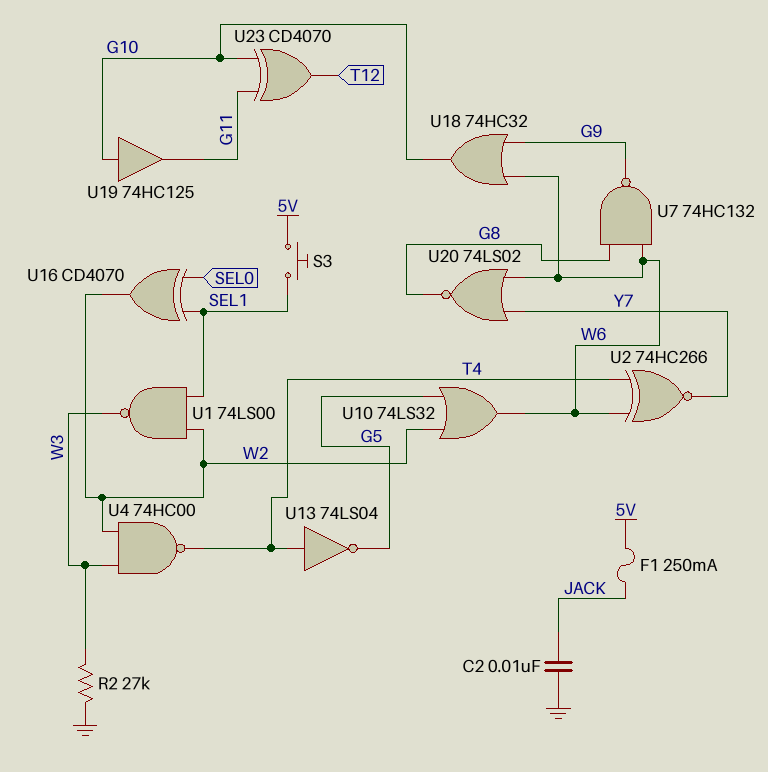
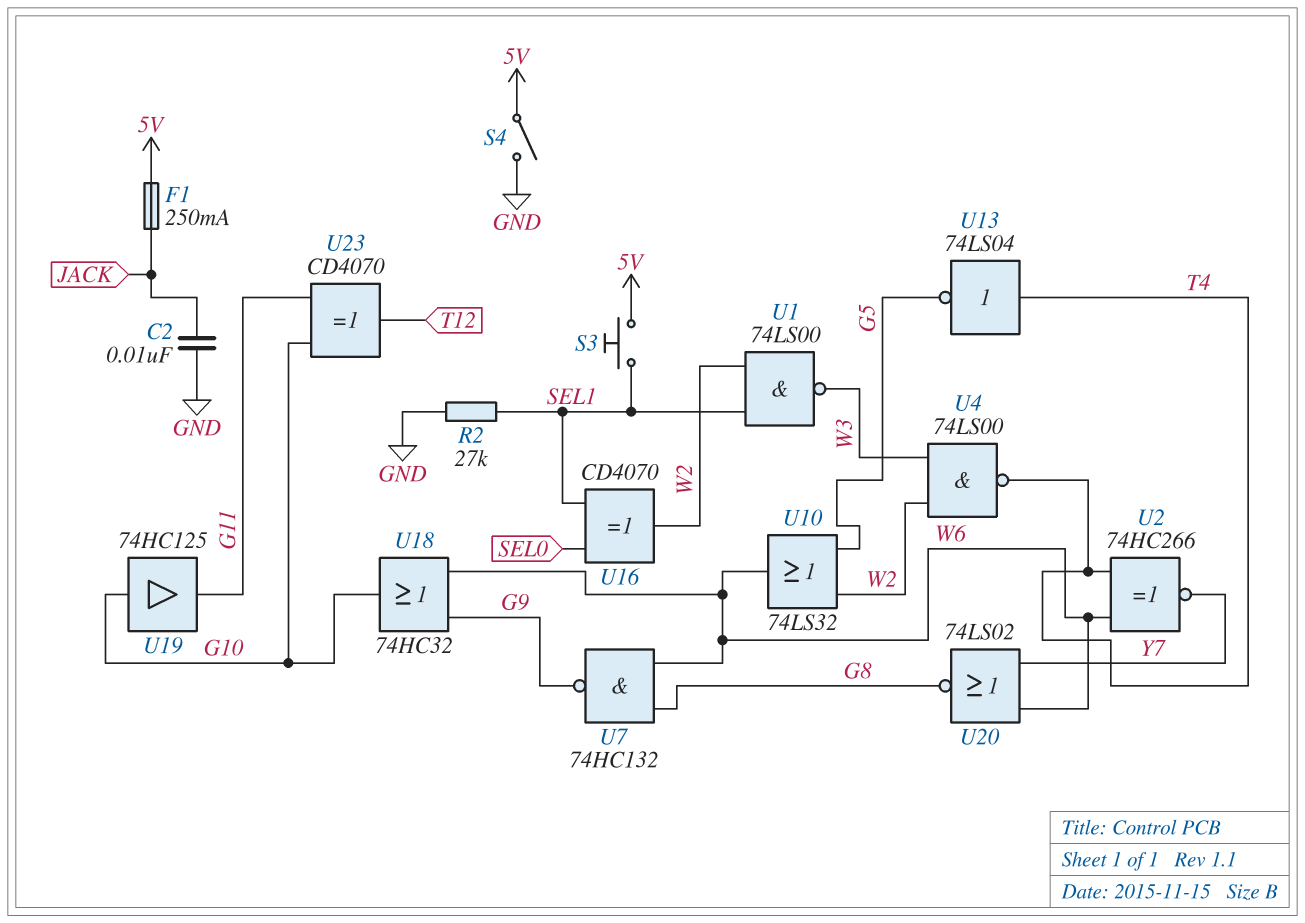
R2: 27k (GND, W3) -> 27k (GND, SEL1)
S4: none -> switch (5V, GND)
U4: NAND 74HC00 (in W2, in W3, out T4) -> NAND 74LS00 (in W2, in W3, out T4)

